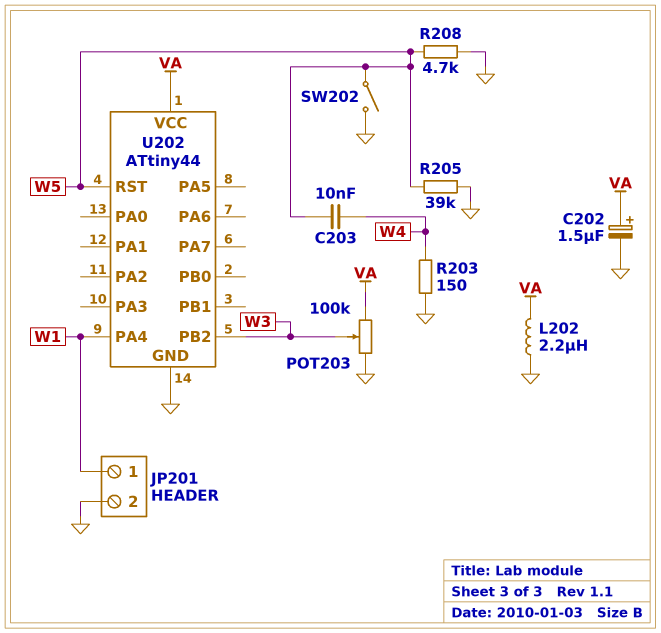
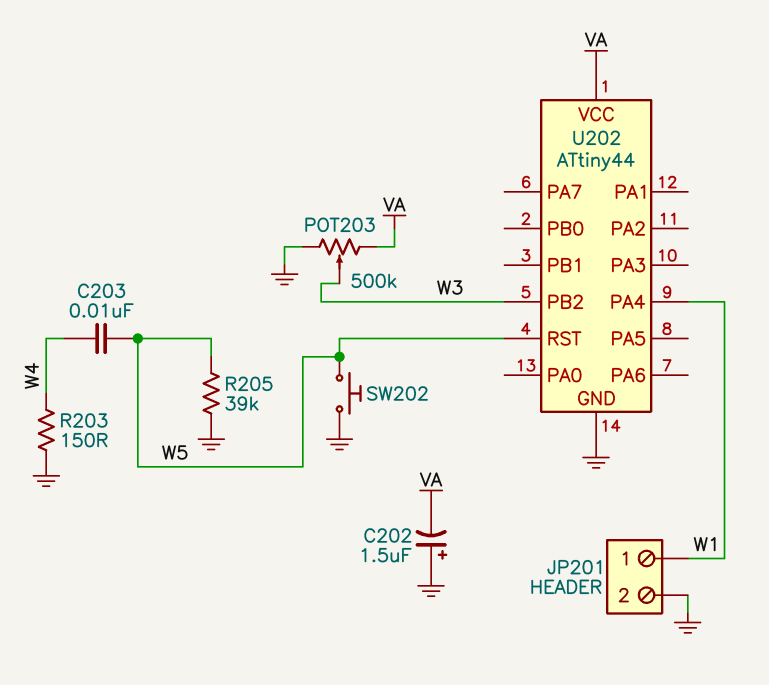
C202: 1.5uF (plus VA, minus GND) -> 1.5uF (plus GND, minus VA)
L202: 2.2uH (GND, VA) -> none
POT203: 100k (GND, VA, wiper W3) -> 500k (GND, VA, wiper W3)
R208: 4.7k (GND, W5) -> none
SW202: switch (GND, W5) -> button (GND, W5)

